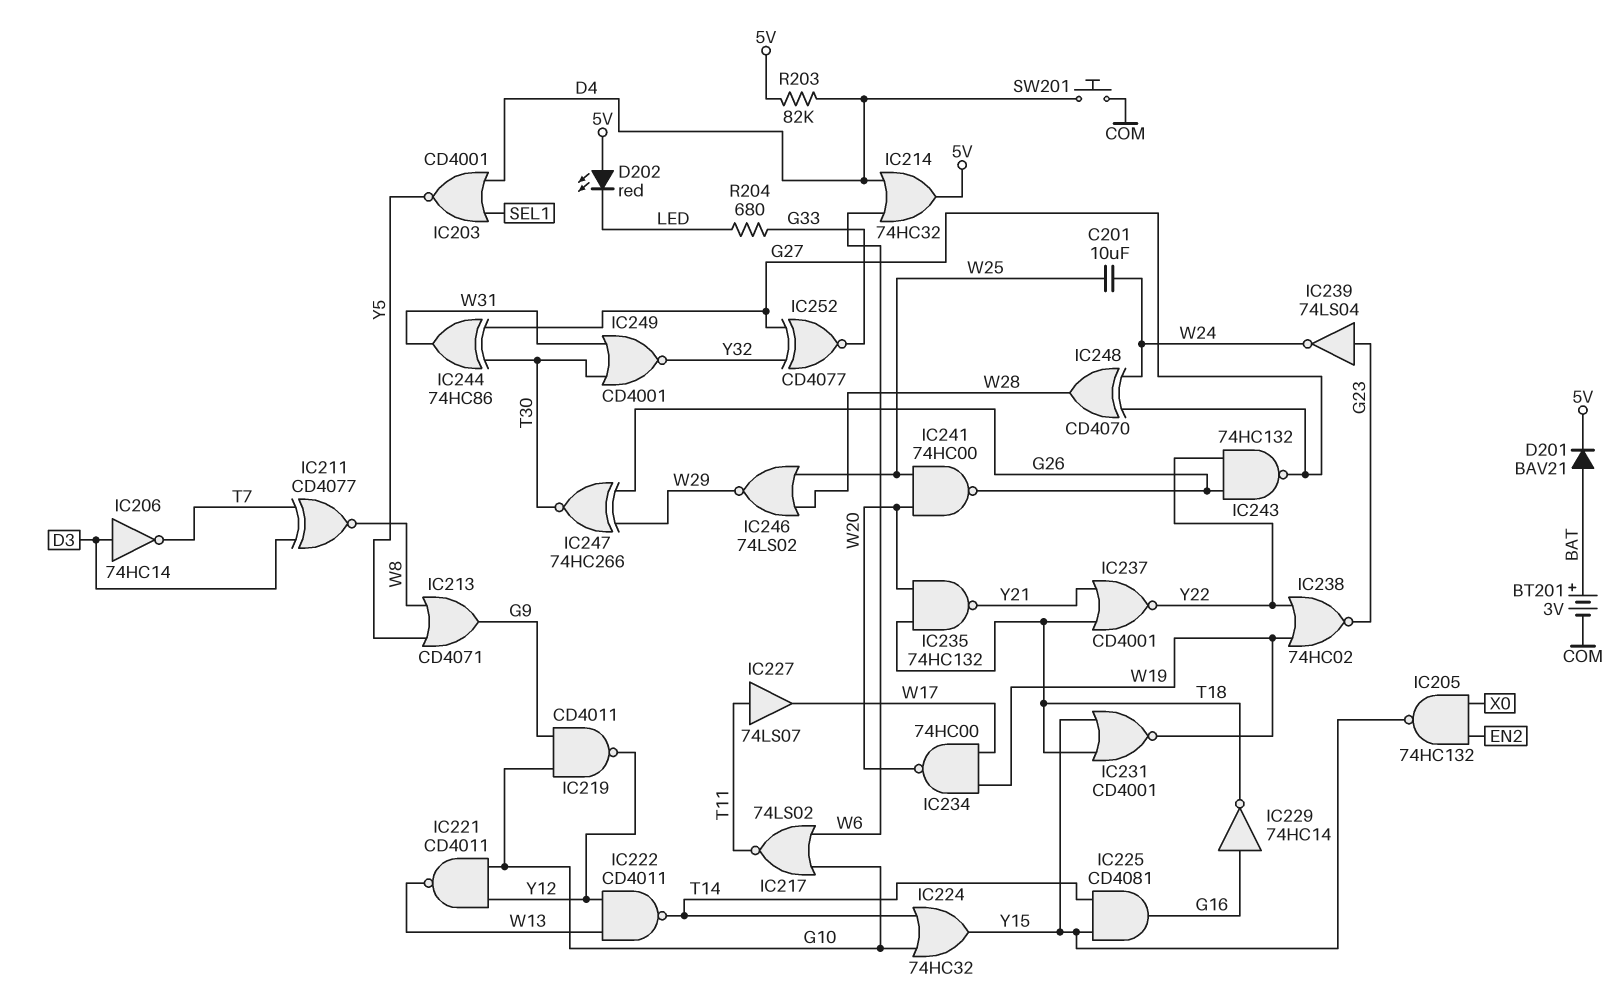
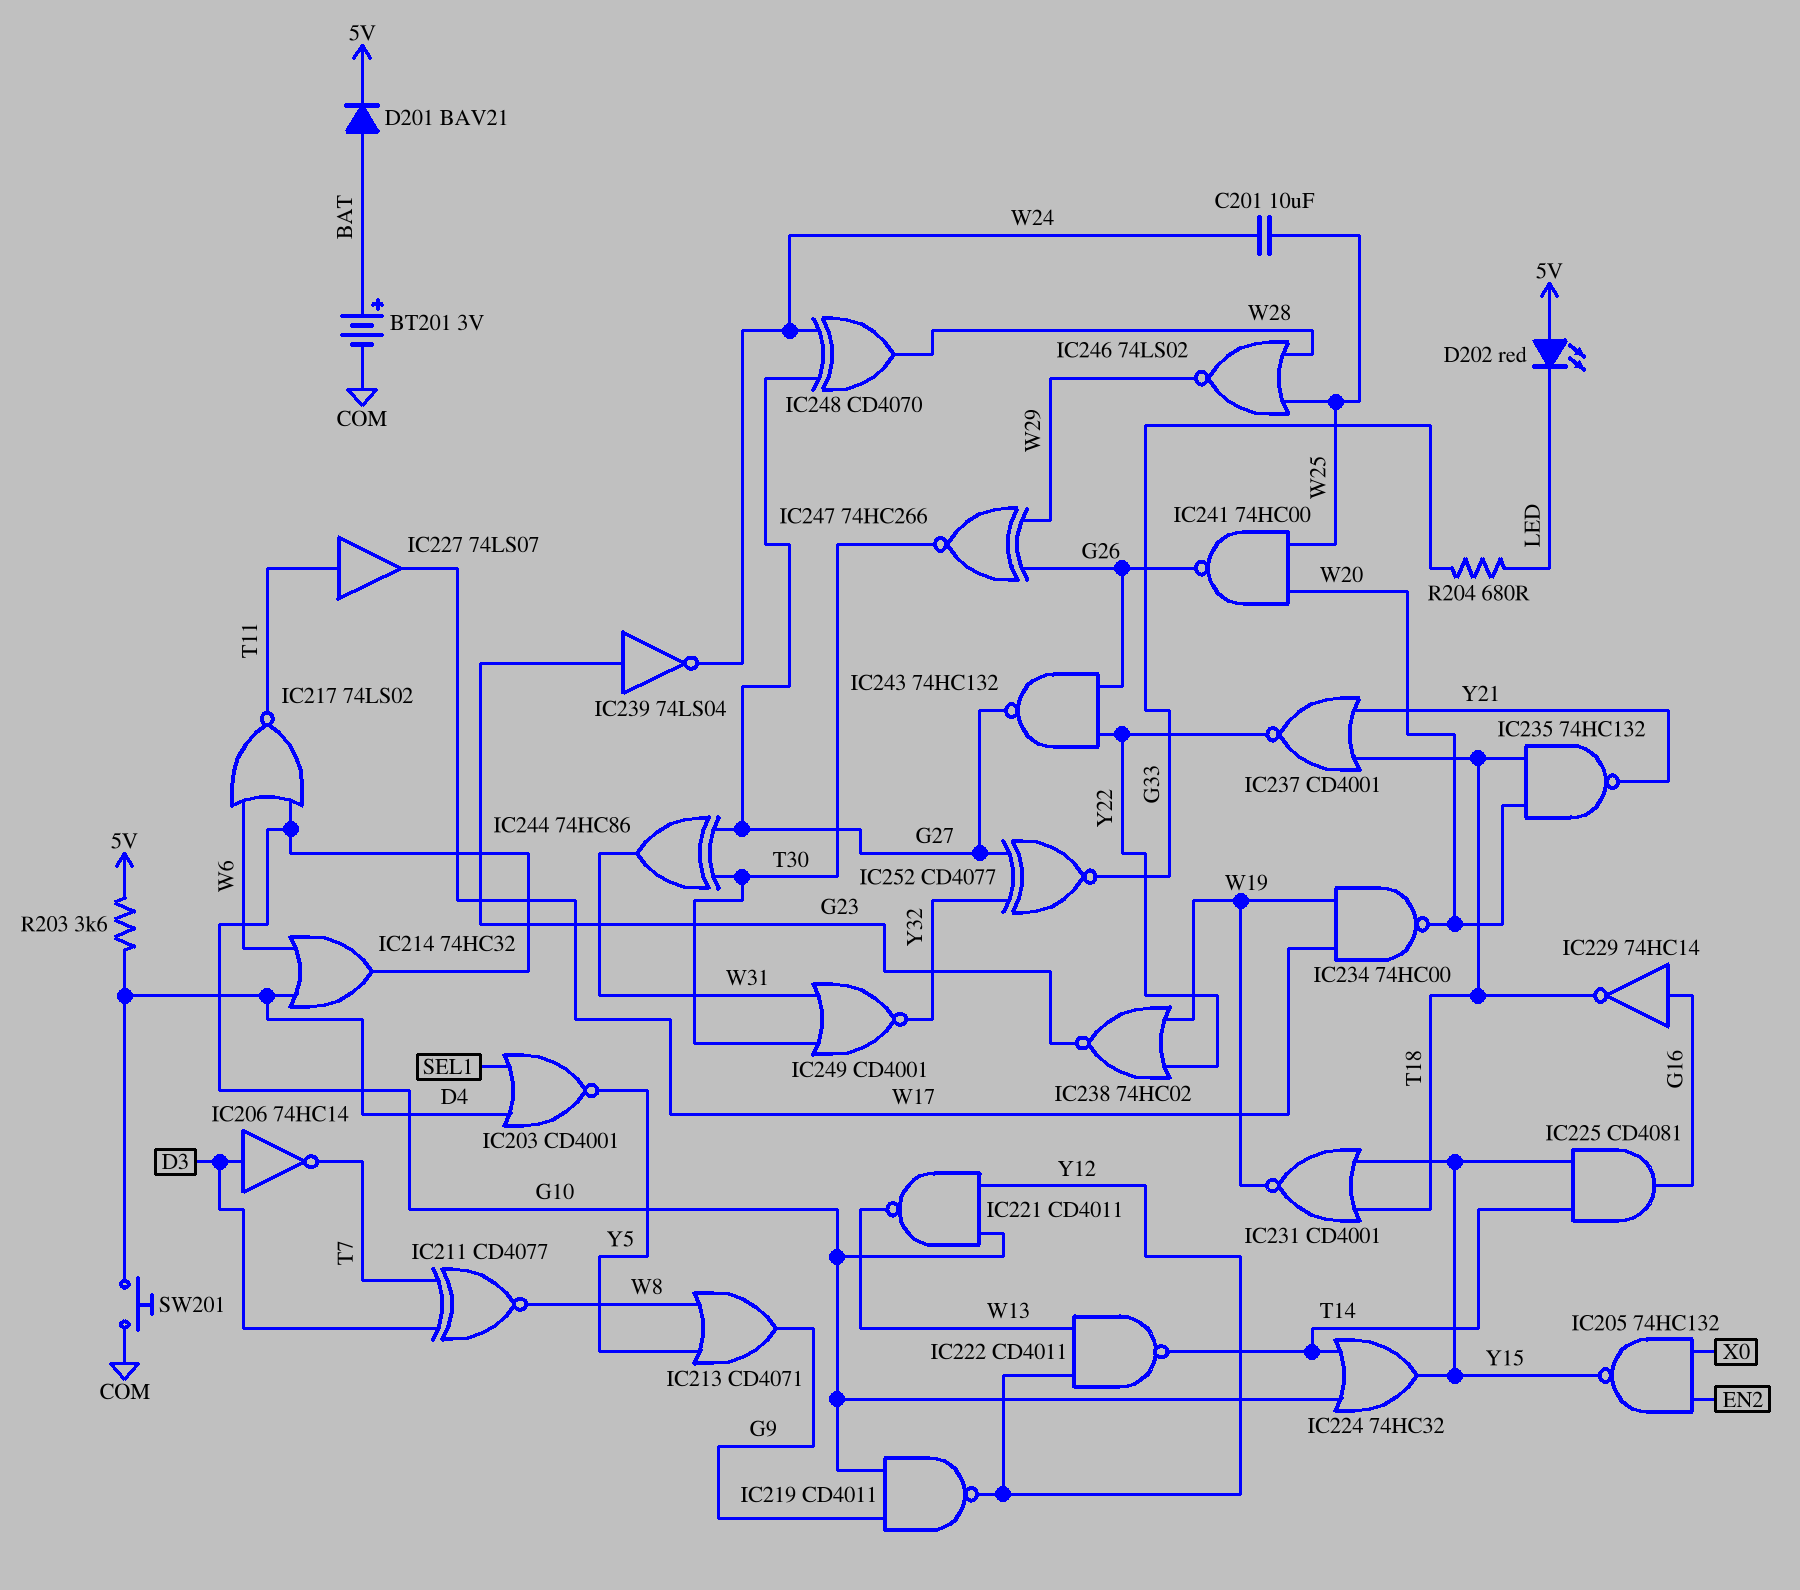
IC214: OR 74HC32 (in D4, in W6, out 5V) -> OR 74HC32 (in D4, in W6, out G10)
R203: 82k (5V, D4) -> 3.6k (5V, D4)

